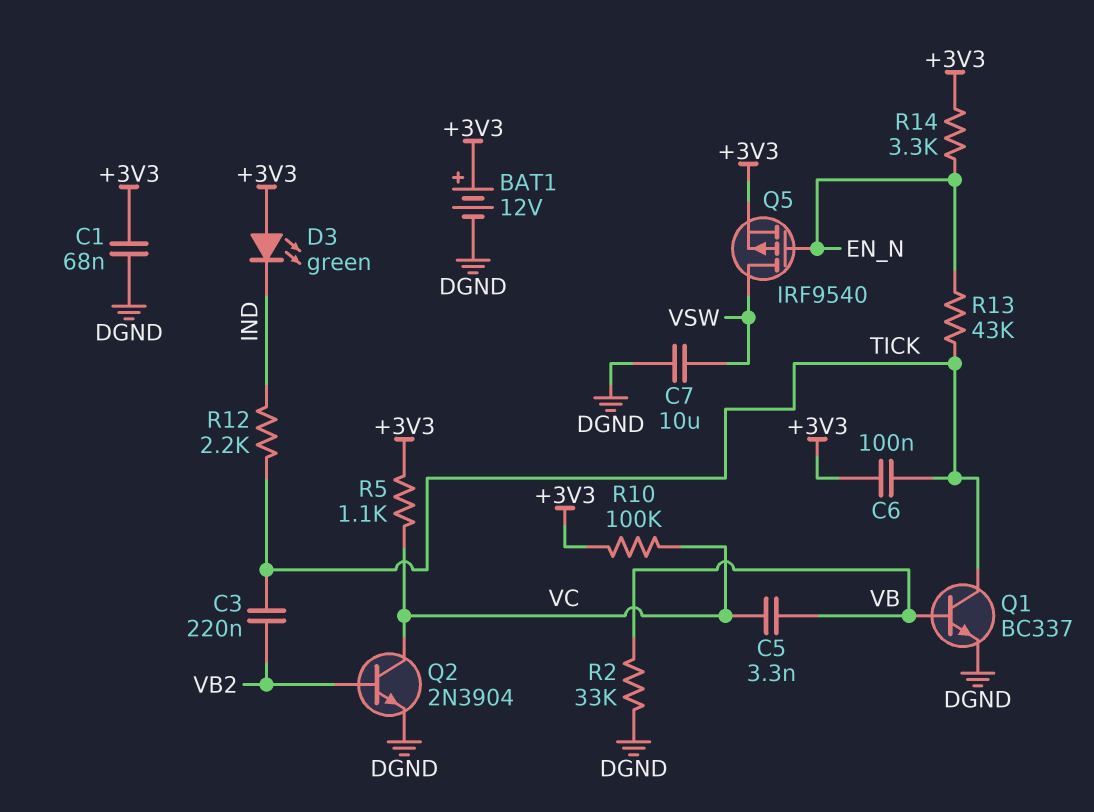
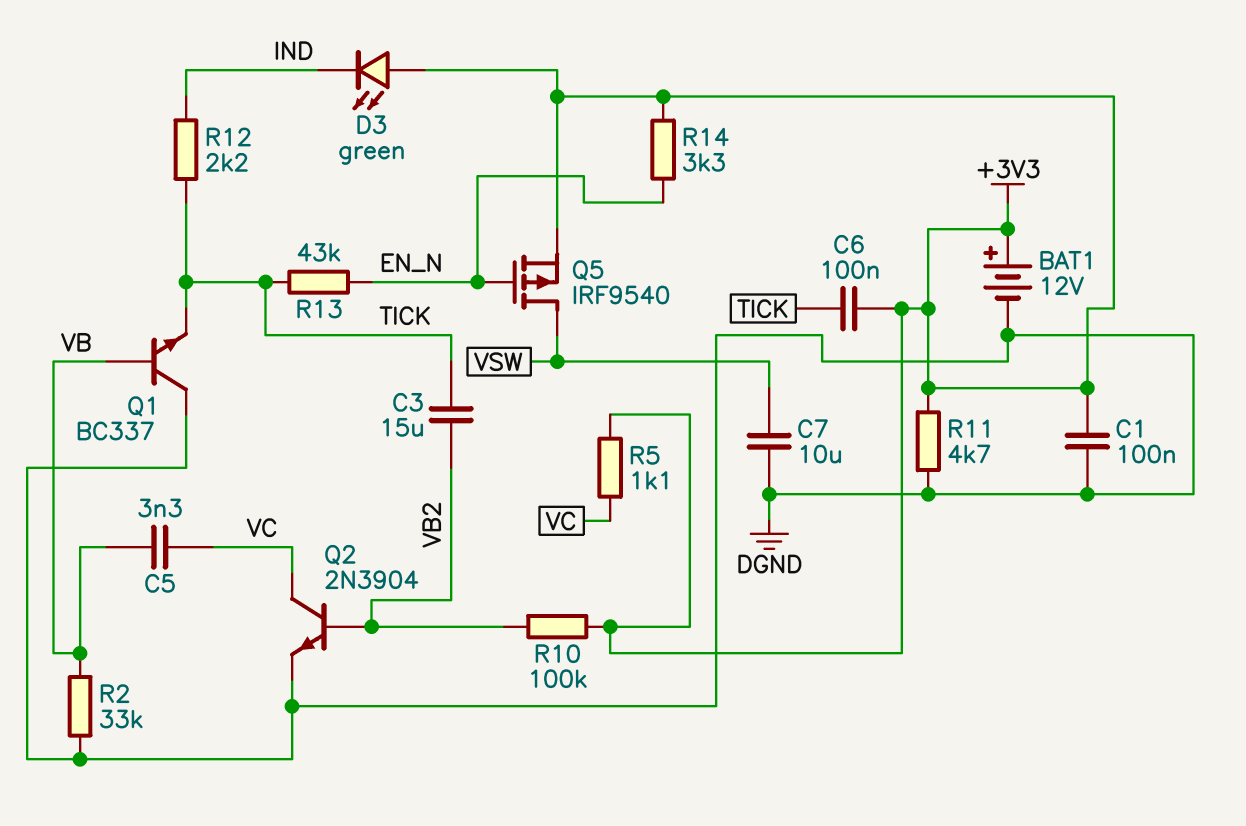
C1: 68nF (+3V3, DGND) -> 100nF (+3V3, DGND)
C3: 220nF (TICK, VB2) -> 15uF (TICK, VB2)
Q1: NPN BC337 (B VB, C TICK, E DGND) -> NPN BC337 (B VB, C DGND, E TICK)
R10: 100k (+3V3, VC) -> 100k (+3V3, VB2)
R11: none -> 4.7k (+3V3, DGND)

